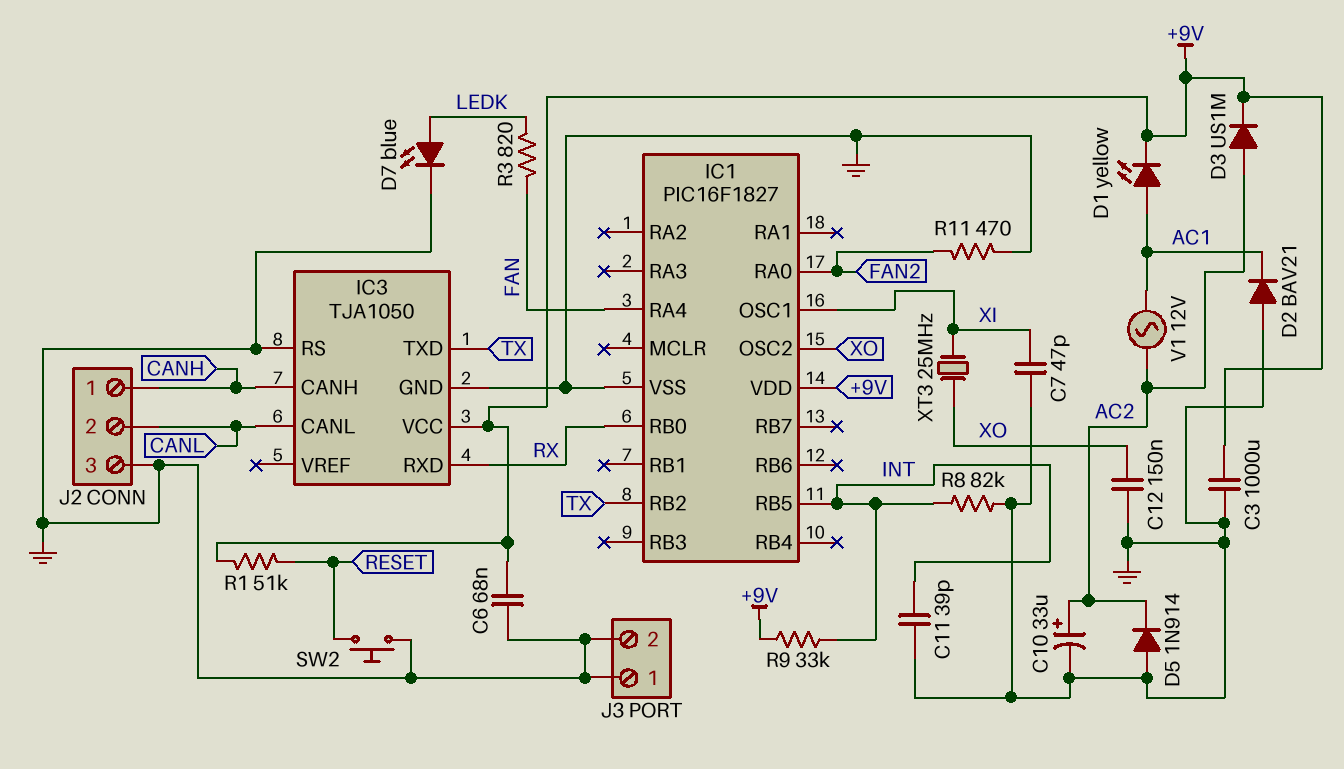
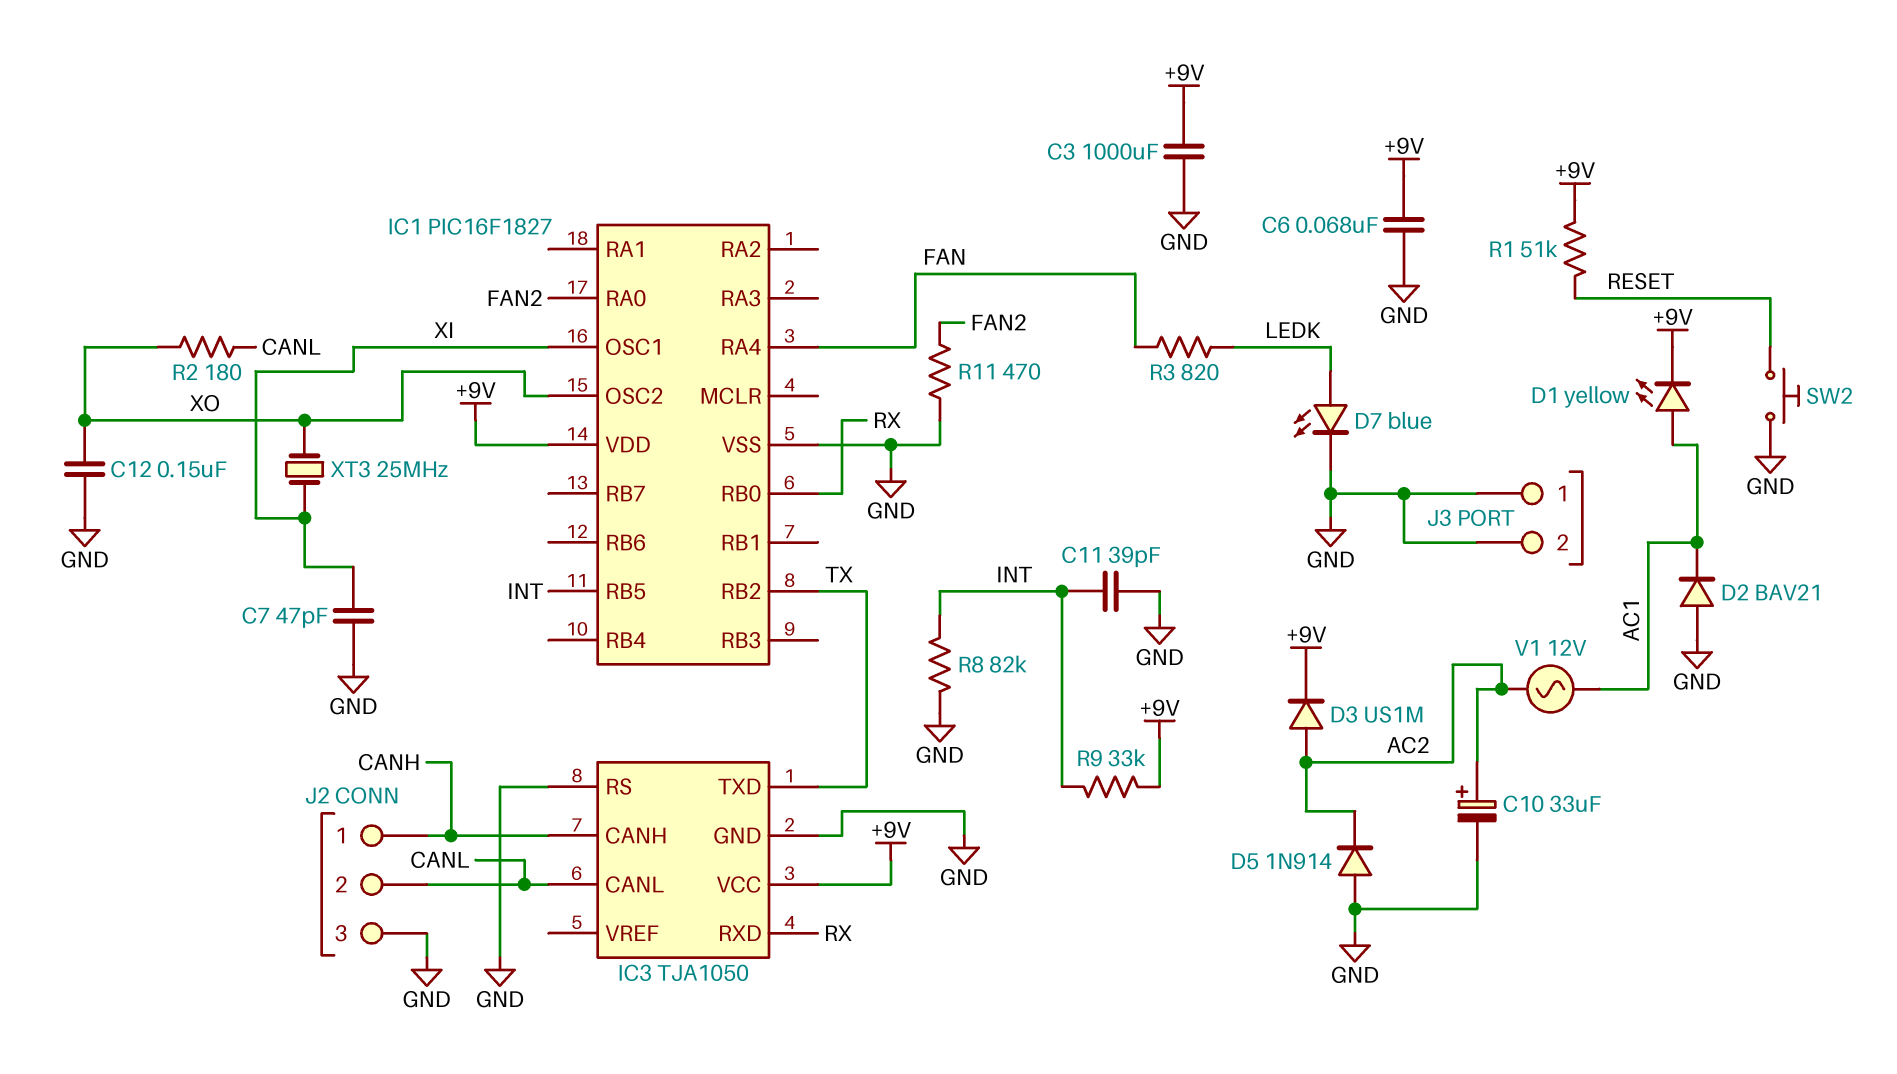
R2: none -> 180 (CANL, XO)

